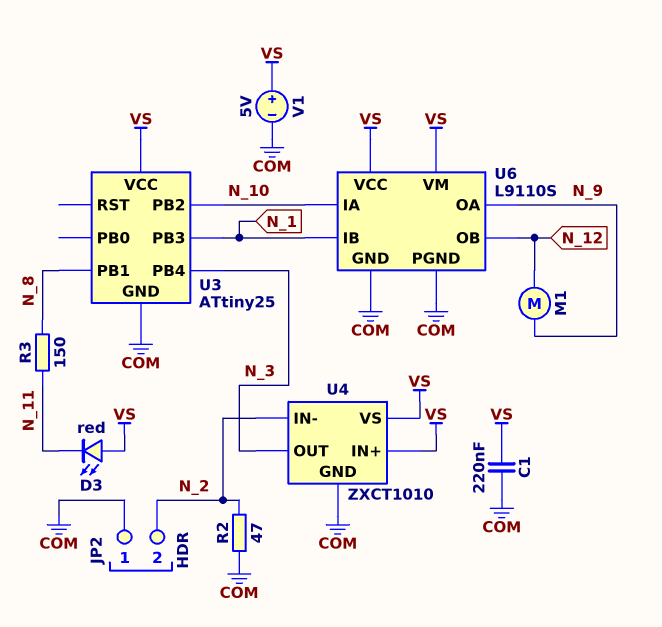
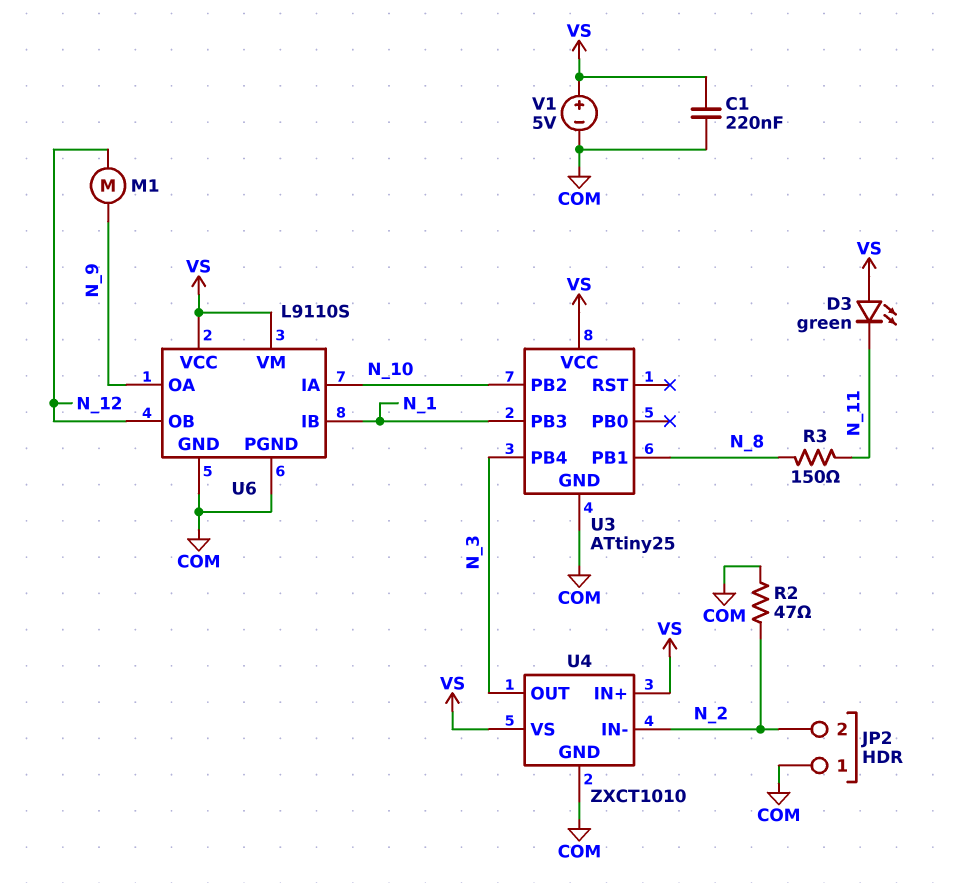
D3: LED red (A VS, K N_11) -> LED green (A VS, K N_11)

